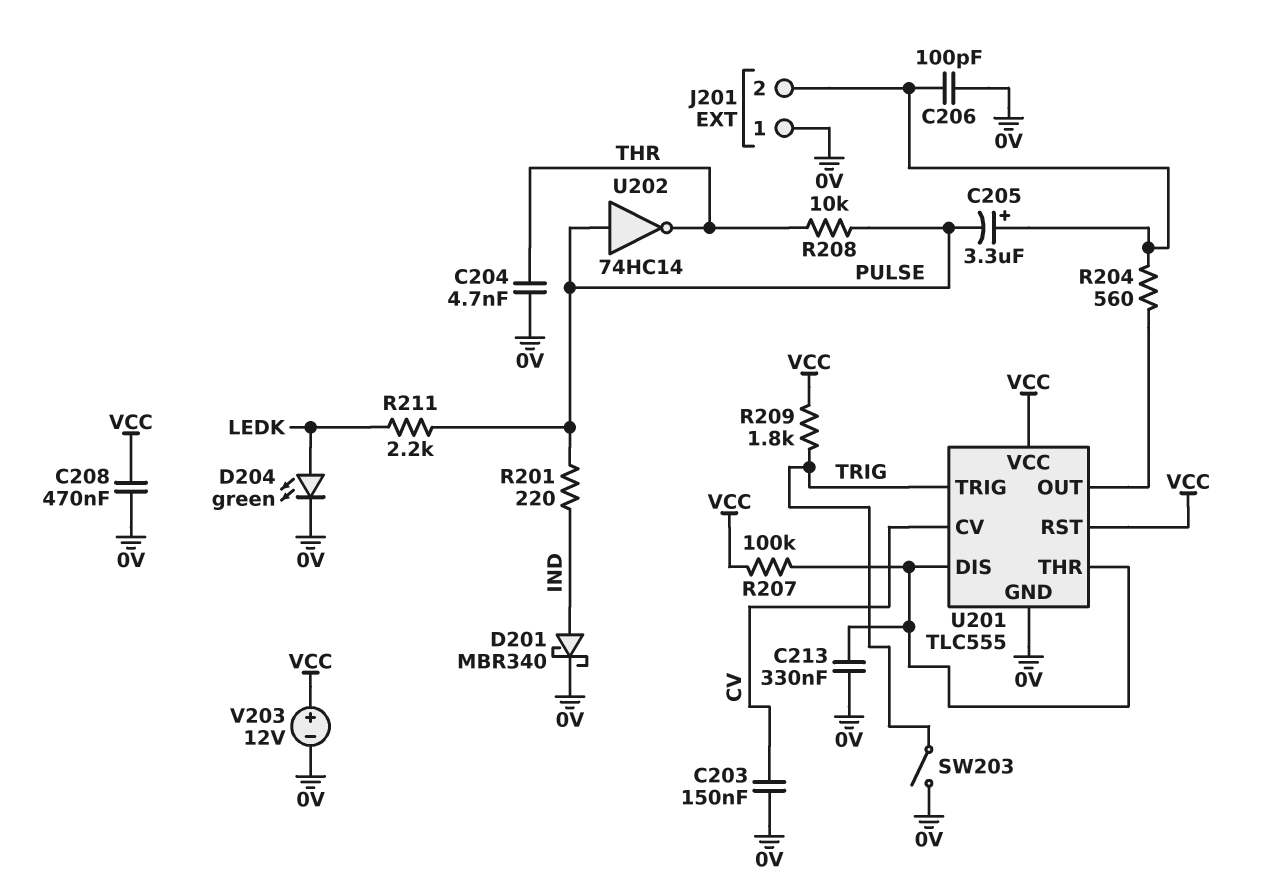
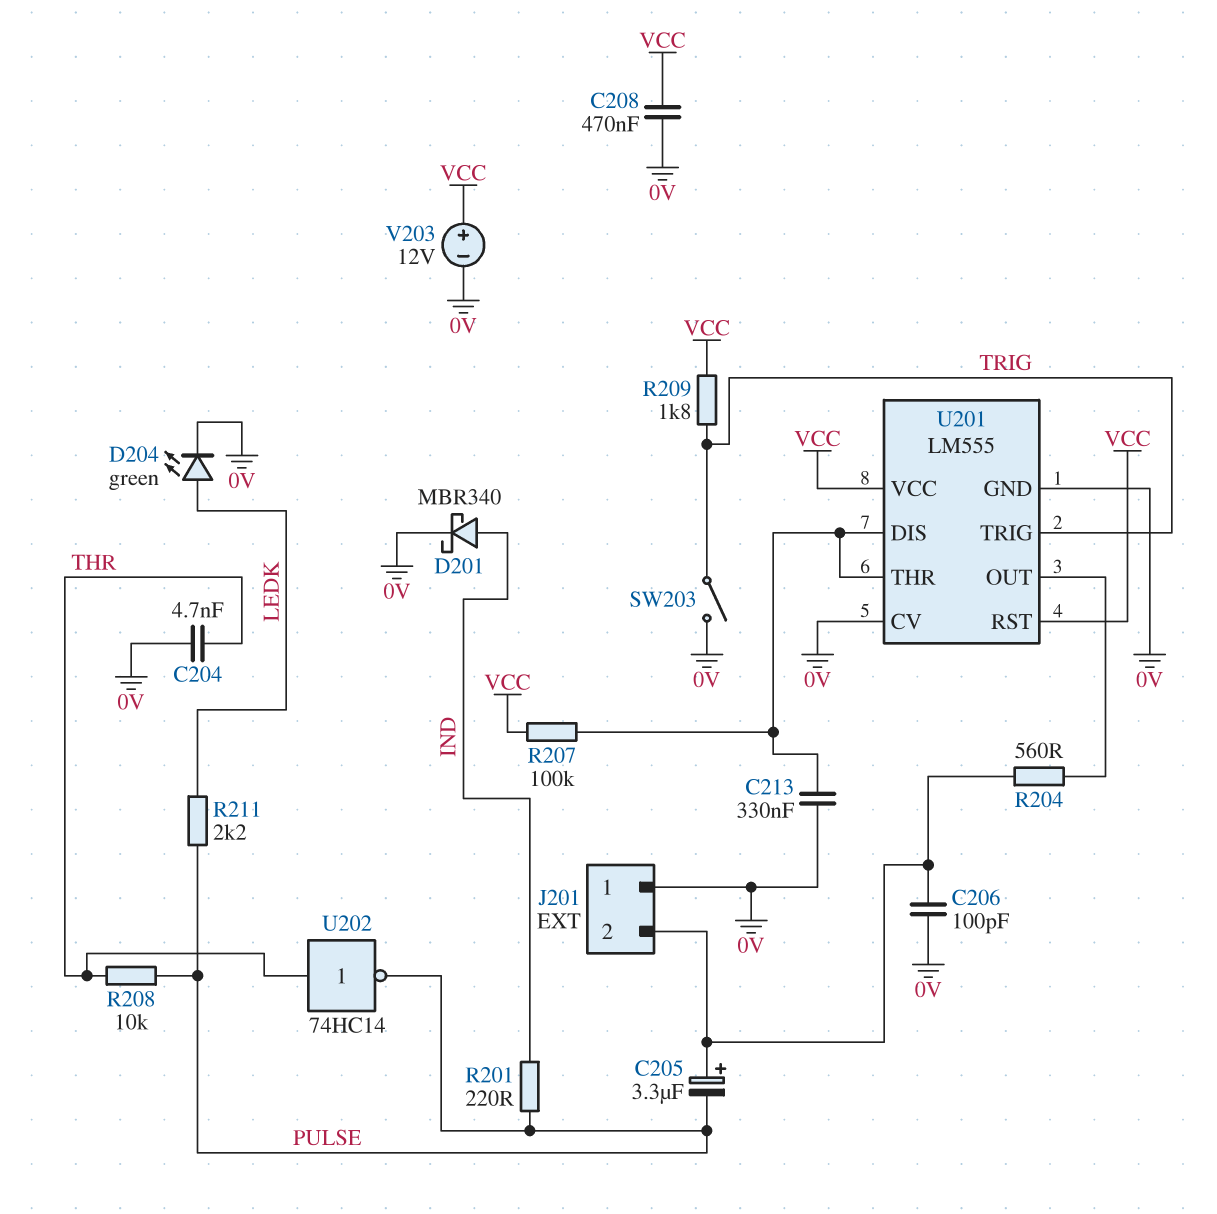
C203: 150nF (0V, CV) -> none
U201: TLC555 -> LM555
U201 pin CV: CV -> 0V
U202: NOT 74HC14 (in PULSE, out THR) -> NOT 74HC14 (in THR, out PULSE)

